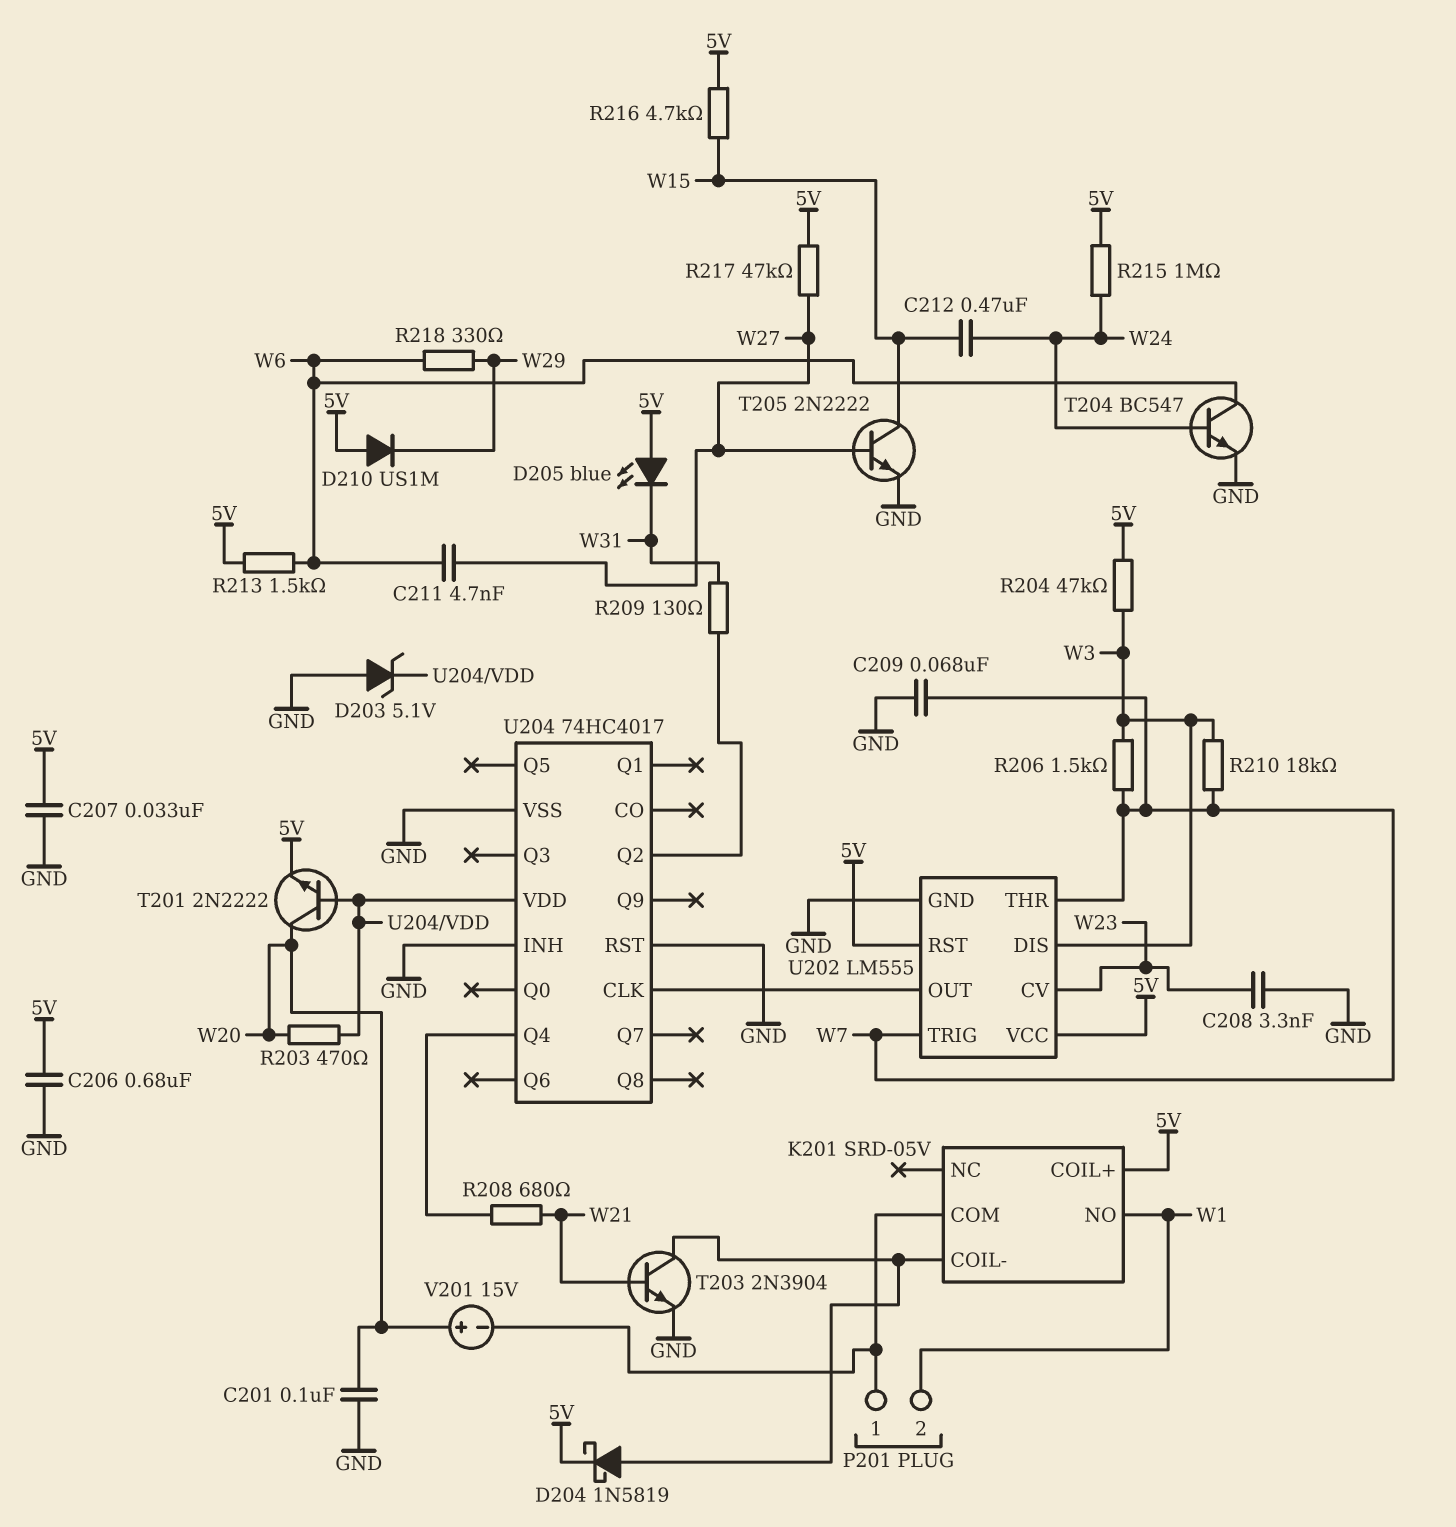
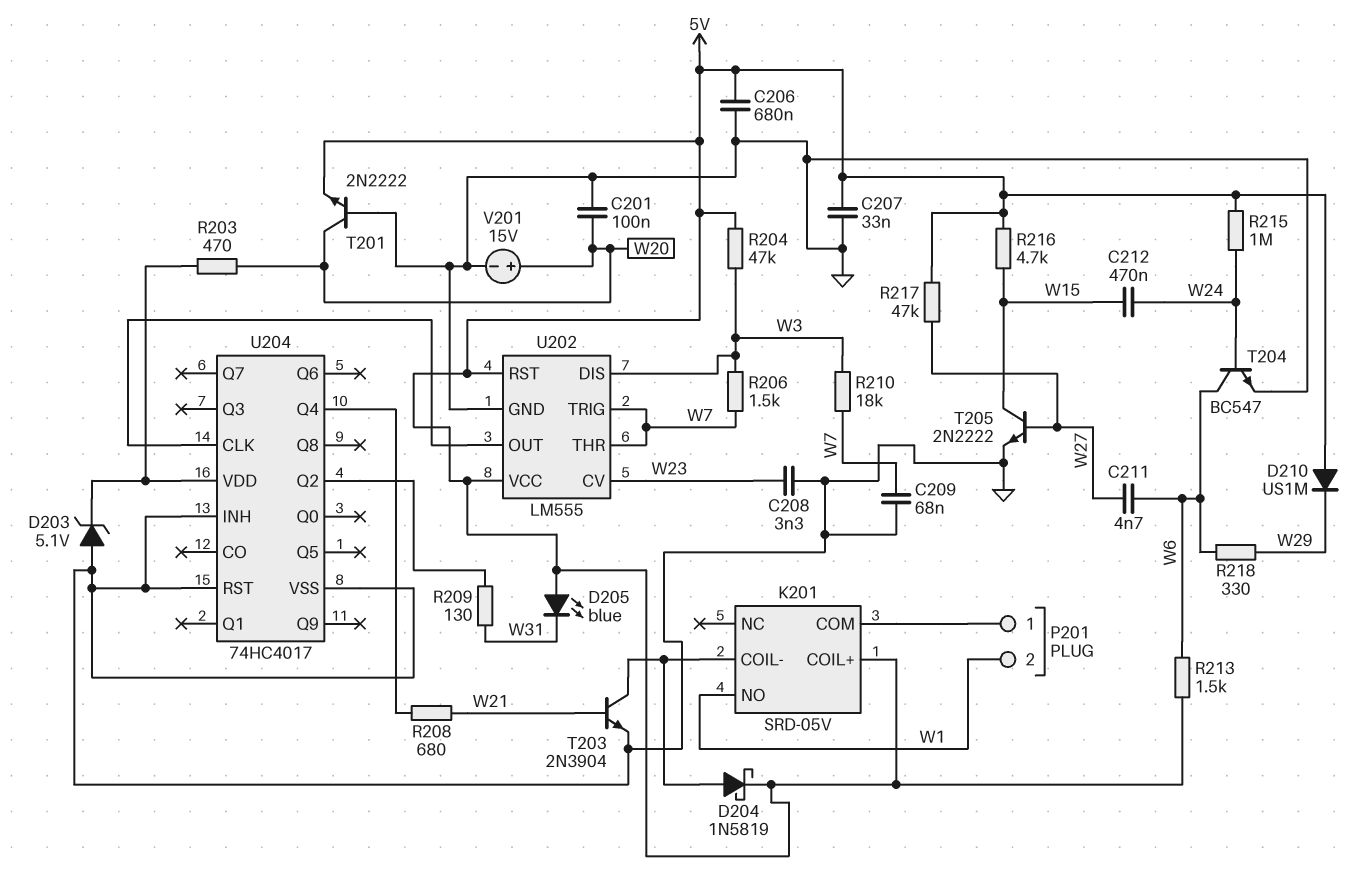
T201: NPN 2N2222 (B U204/VDD, C W20, E 5V) -> NPN 2N2222 (B GND, C W20, E 5V)
V201: 15V (plus W20, minus K201/COM) -> 15V (plus W20, minus GND)

